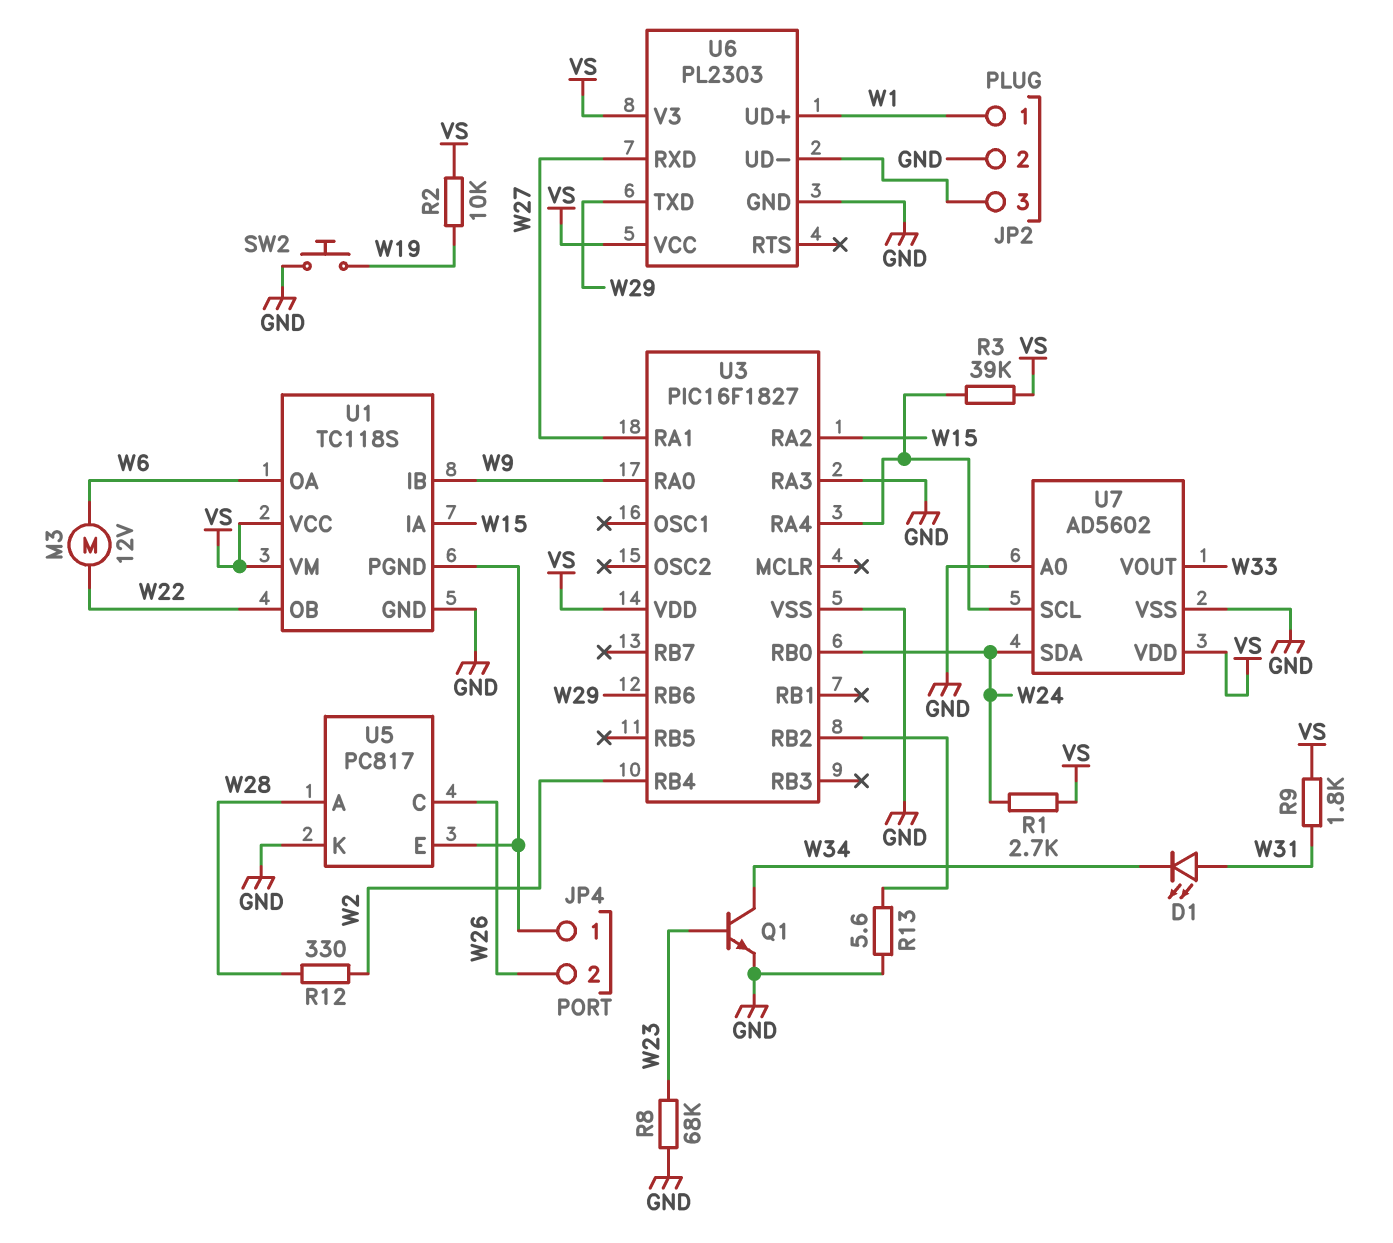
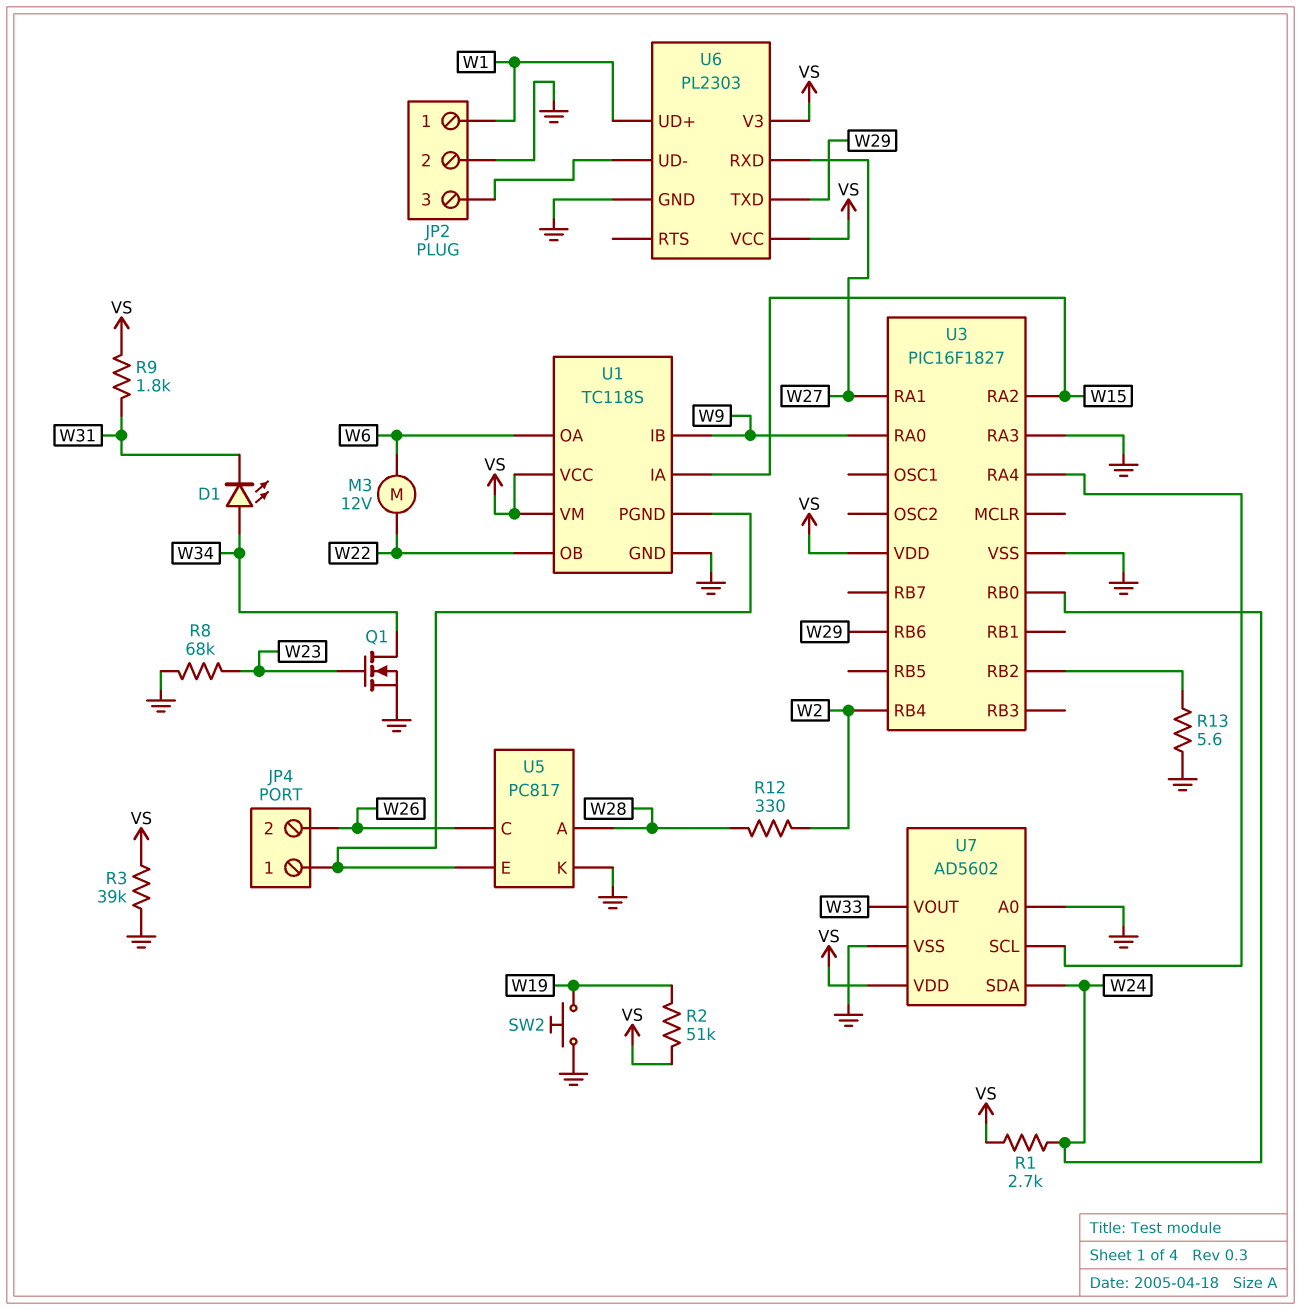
D1: LED (A W31, K W34) -> LED (A W34, K W31)
Q1: NPN (B W23, C W34, E GND) -> NMOS (G W23, D W34, S GND)
R2: 10k (VS, W19) -> 51k (VS, W19)
R3: 39k (U3/RA4, VS) -> 39k (GND, VS)

